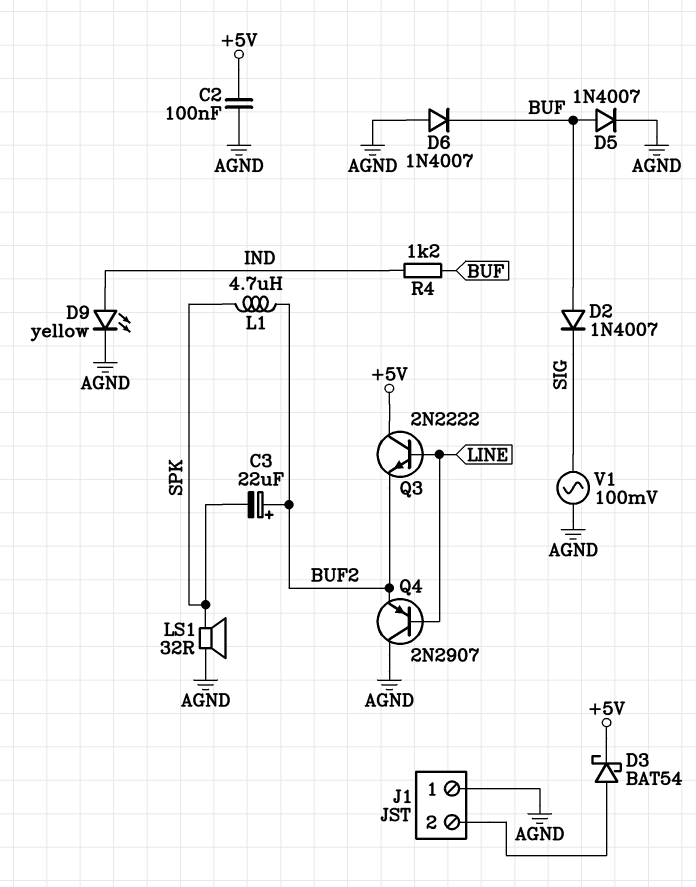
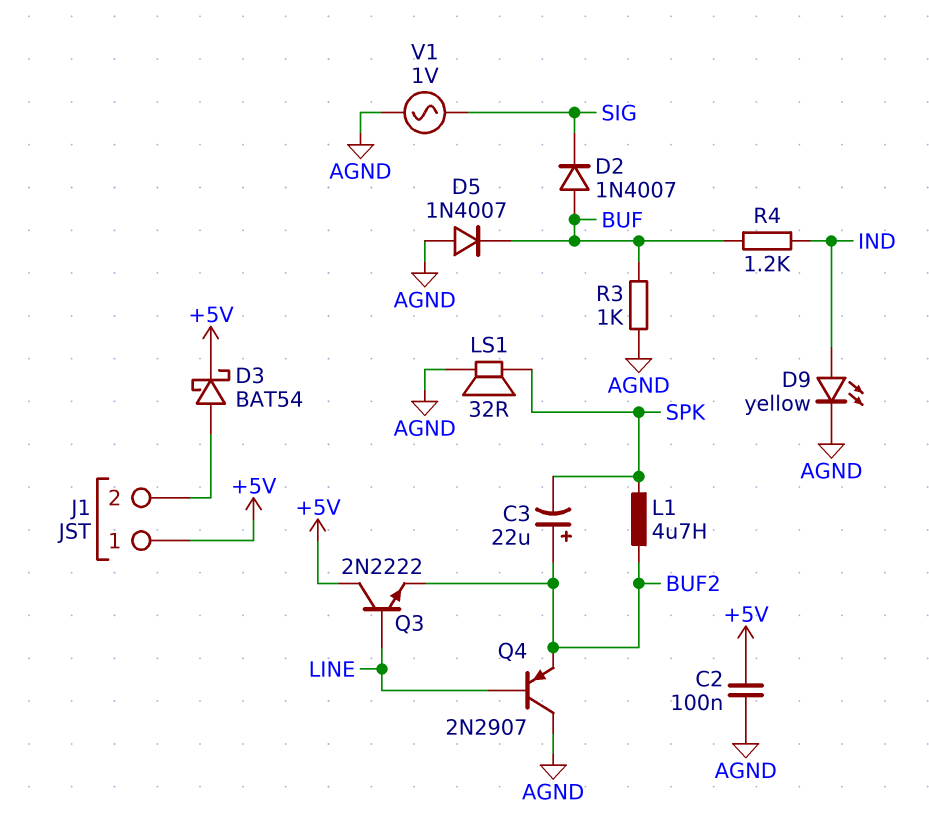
D5: diode 1N4007 (A BUF, K AGND) -> diode 1N4007 (A AGND, K BUF)
D6: diode 1N4007 (A AGND, K BUF) -> none
J1 pin 1: AGND -> +5V
R3: none -> 1k (AGND, BUF)
V1: AC 100mV (AGND, SIG) -> AC 1V (AGND, SIG)

